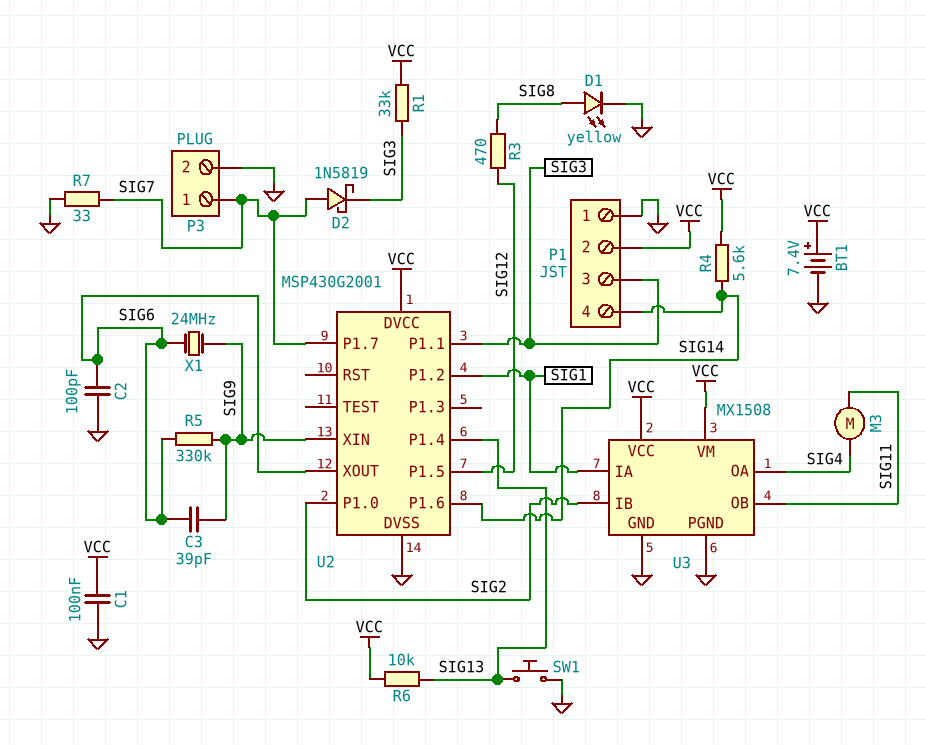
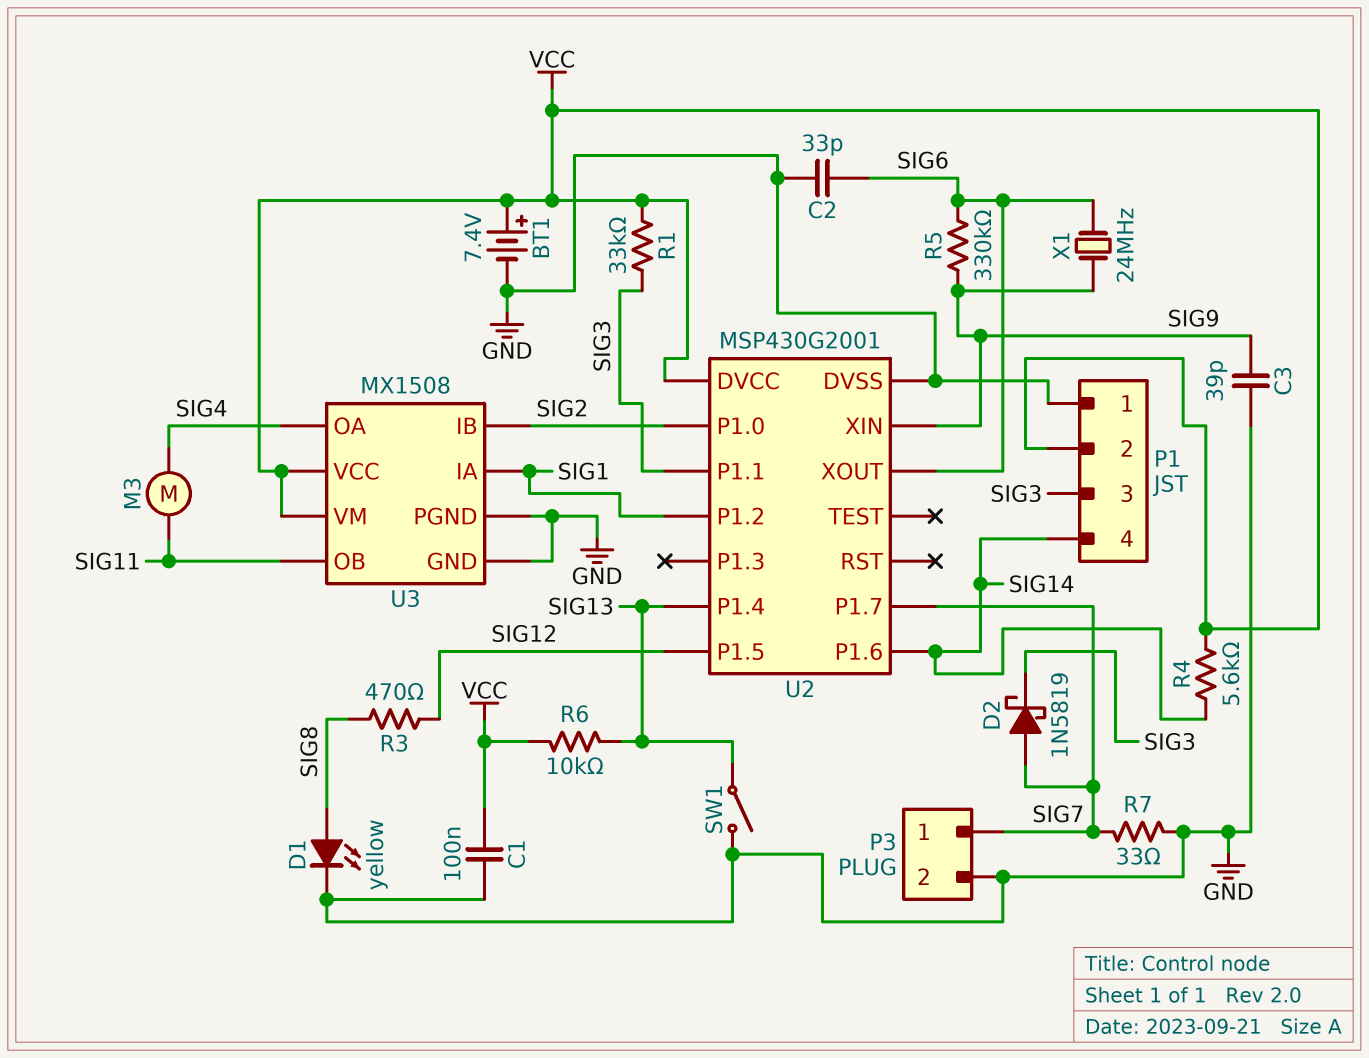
C2: 100pF (GND, SIG6) -> 33pF (GND, SIG6)
C3: 39pF (SIG6, SIG9) -> 39pF (GND, SIG9)
SW1: button (GND, SIG13) -> switch (GND, SIG13)

